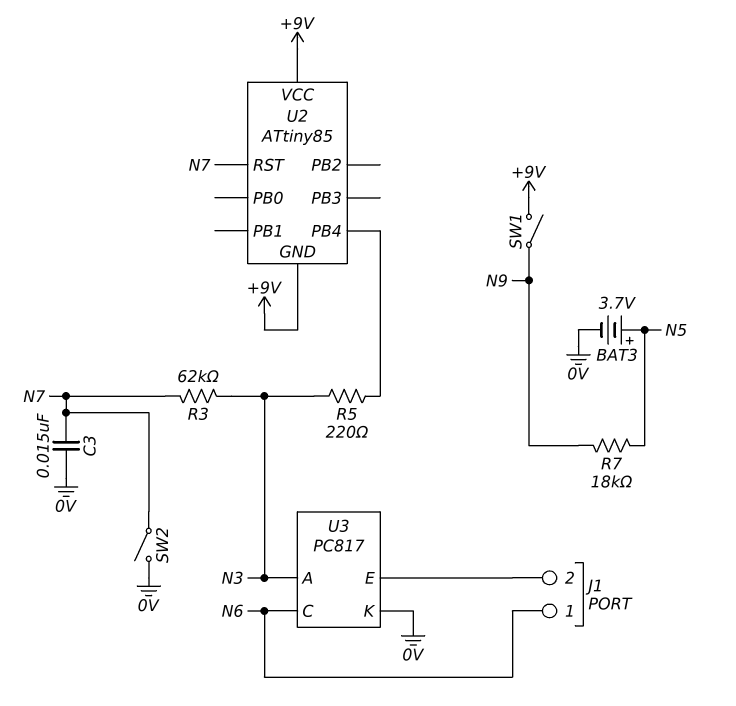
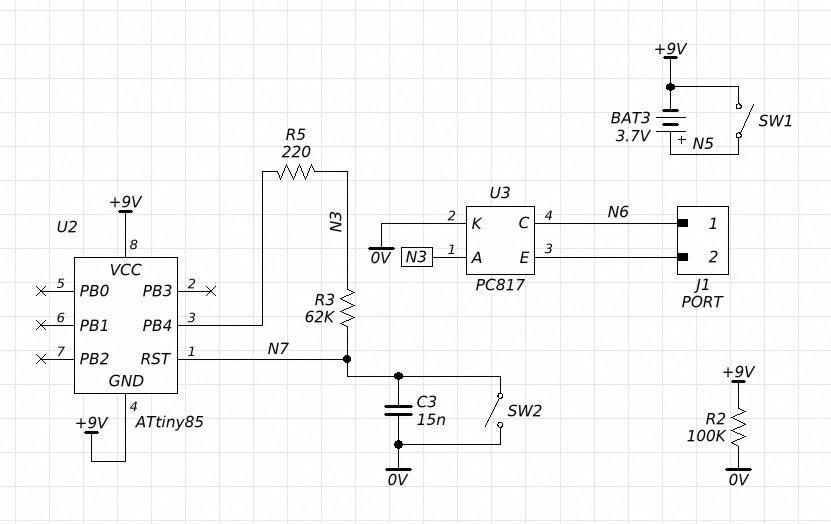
BAT3: 3.7V (plus N5, minus 0V) -> 3.7V (plus N5, minus +9V)
R2: none -> 100k (+9V, 0V)
R7: 18k (N5, N9) -> none
SW1: switch (+9V, N9) -> switch (+9V, N5)

